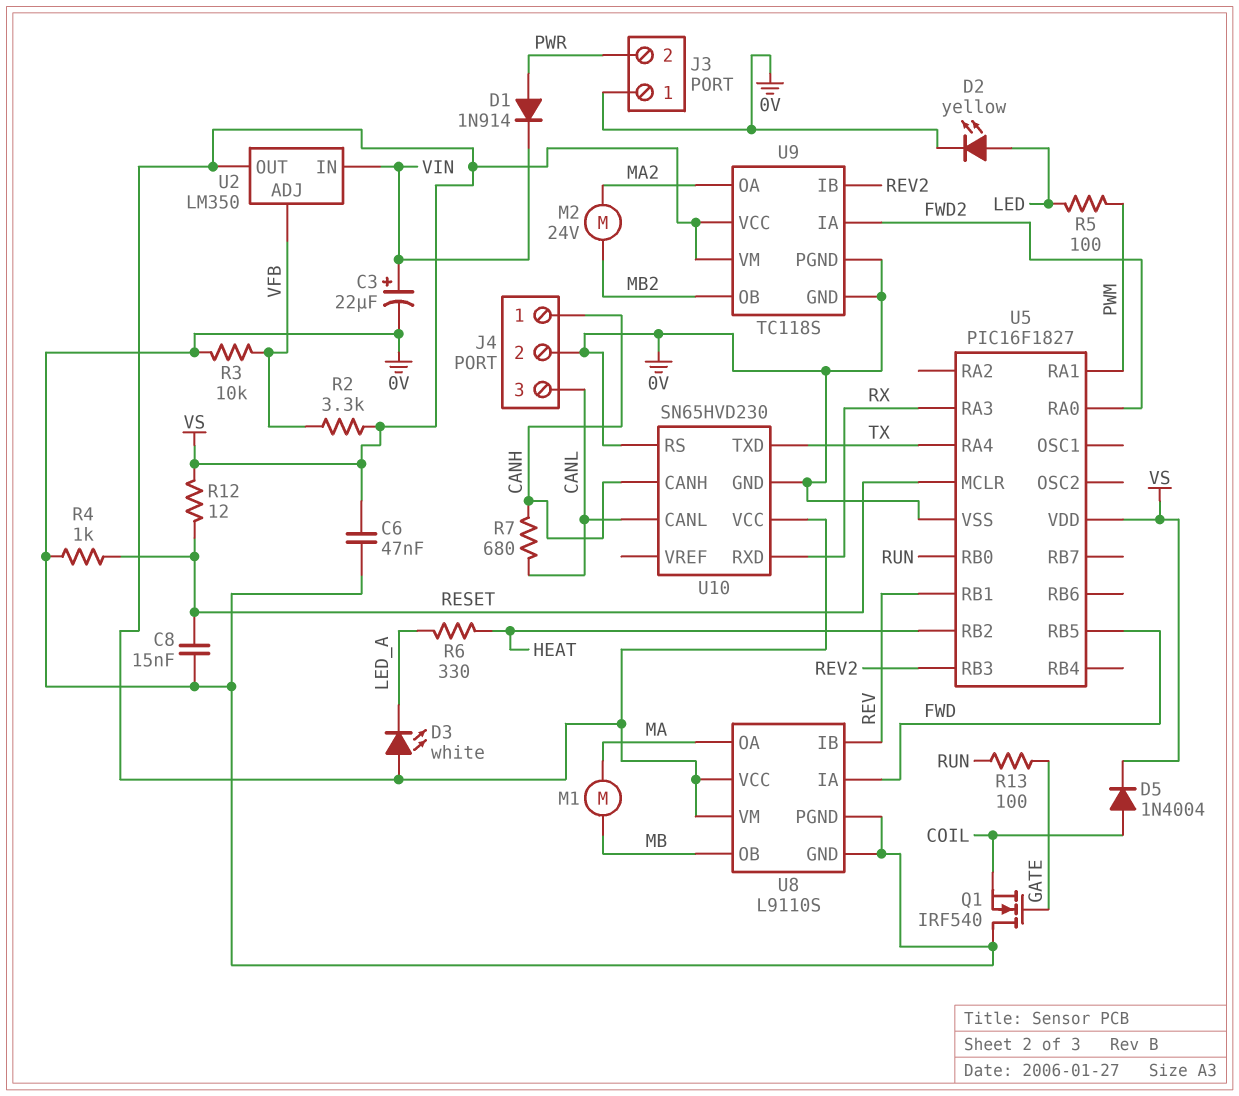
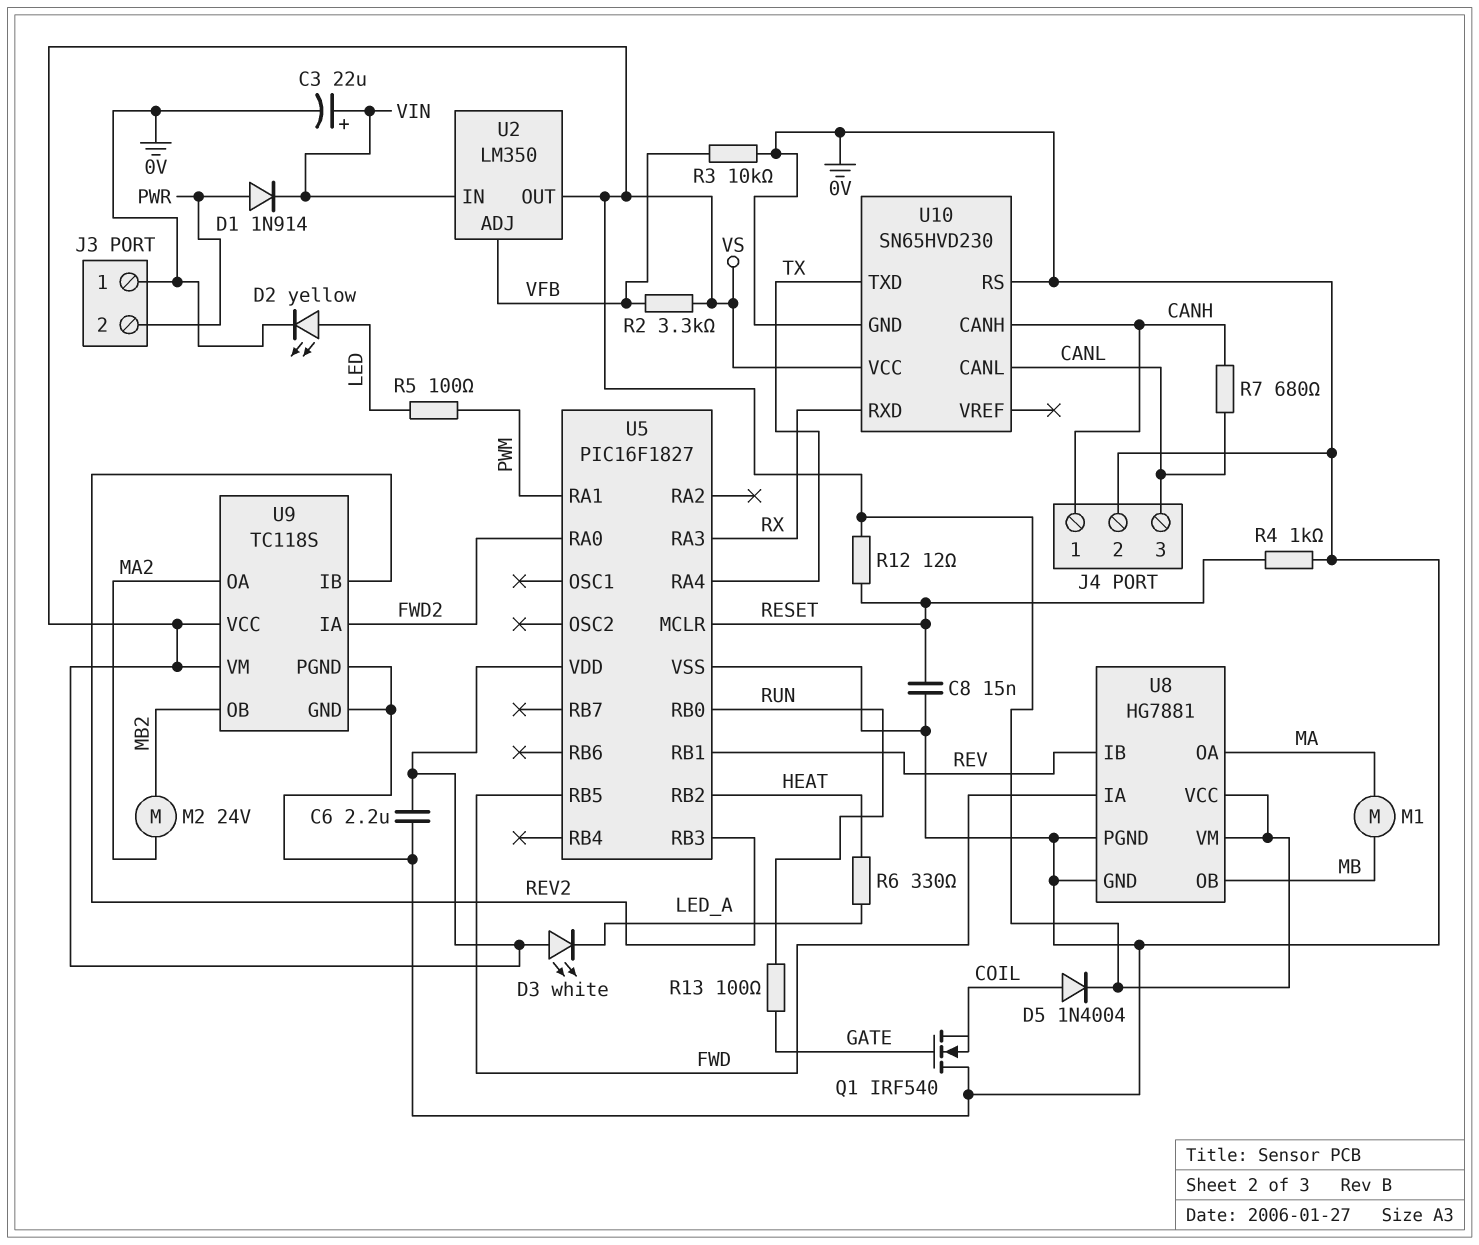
C6: 47nF (0V, VS) -> 2.2uF (0V, VS)
U8: L9110S -> HG7881

